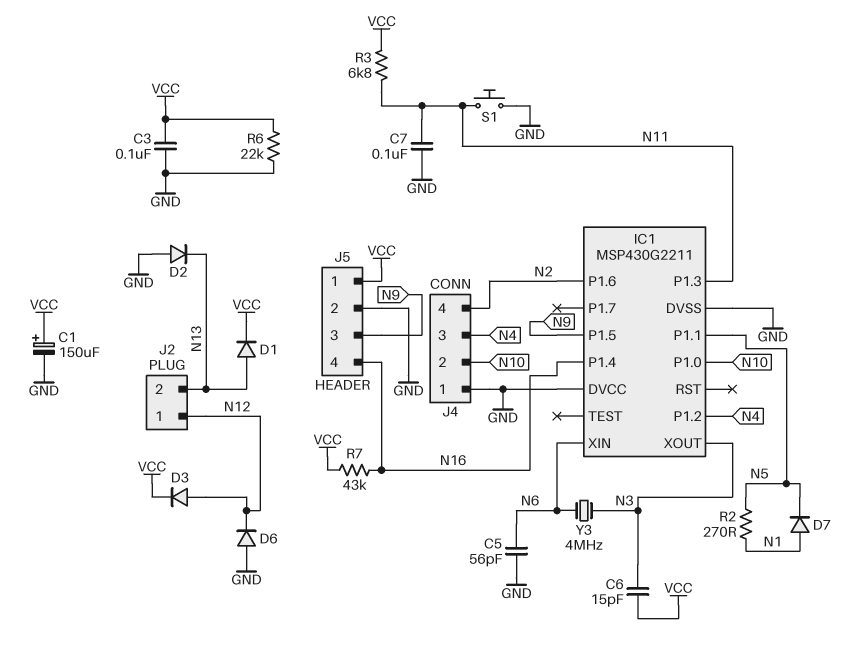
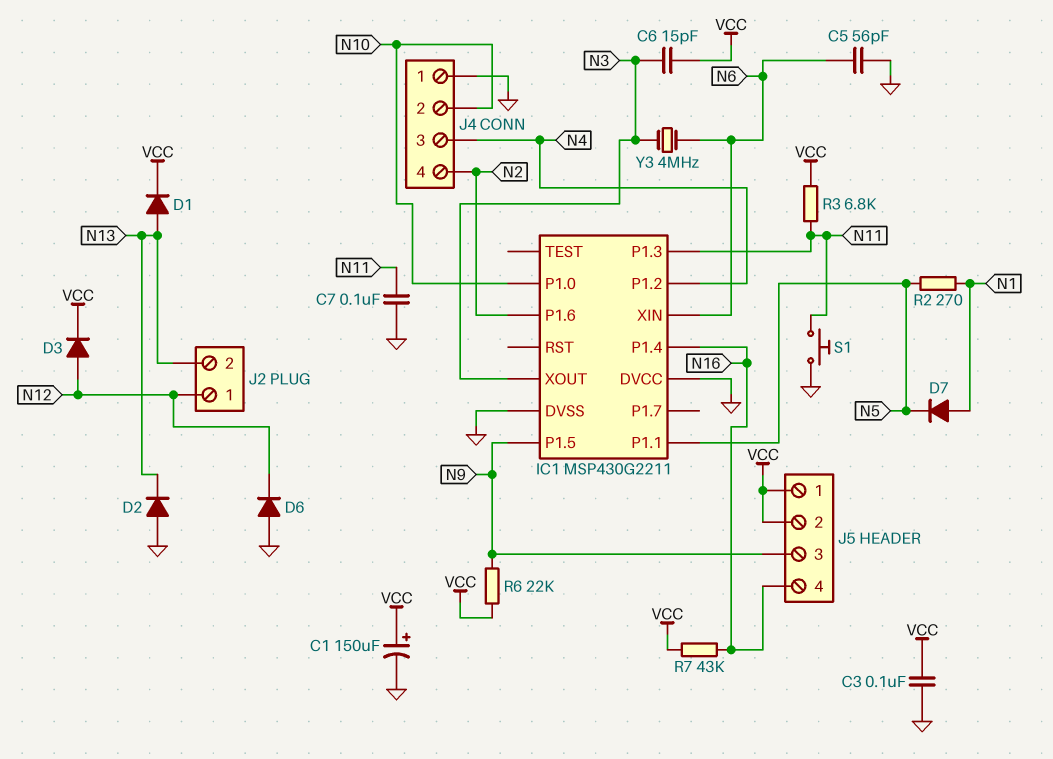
J5 pin 2: GND -> VCC
R6: 22k (GND, VCC) -> 22k (N9, VCC)

